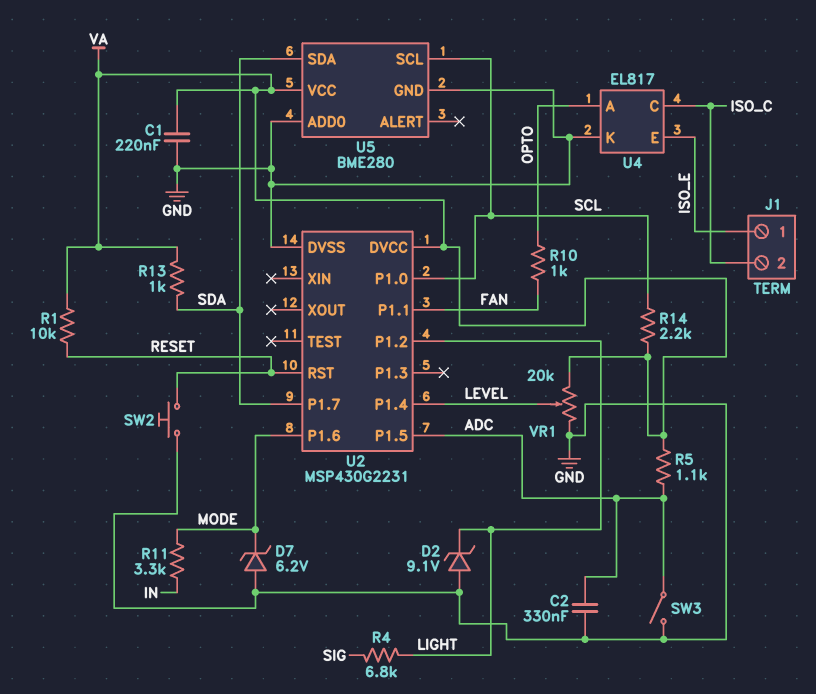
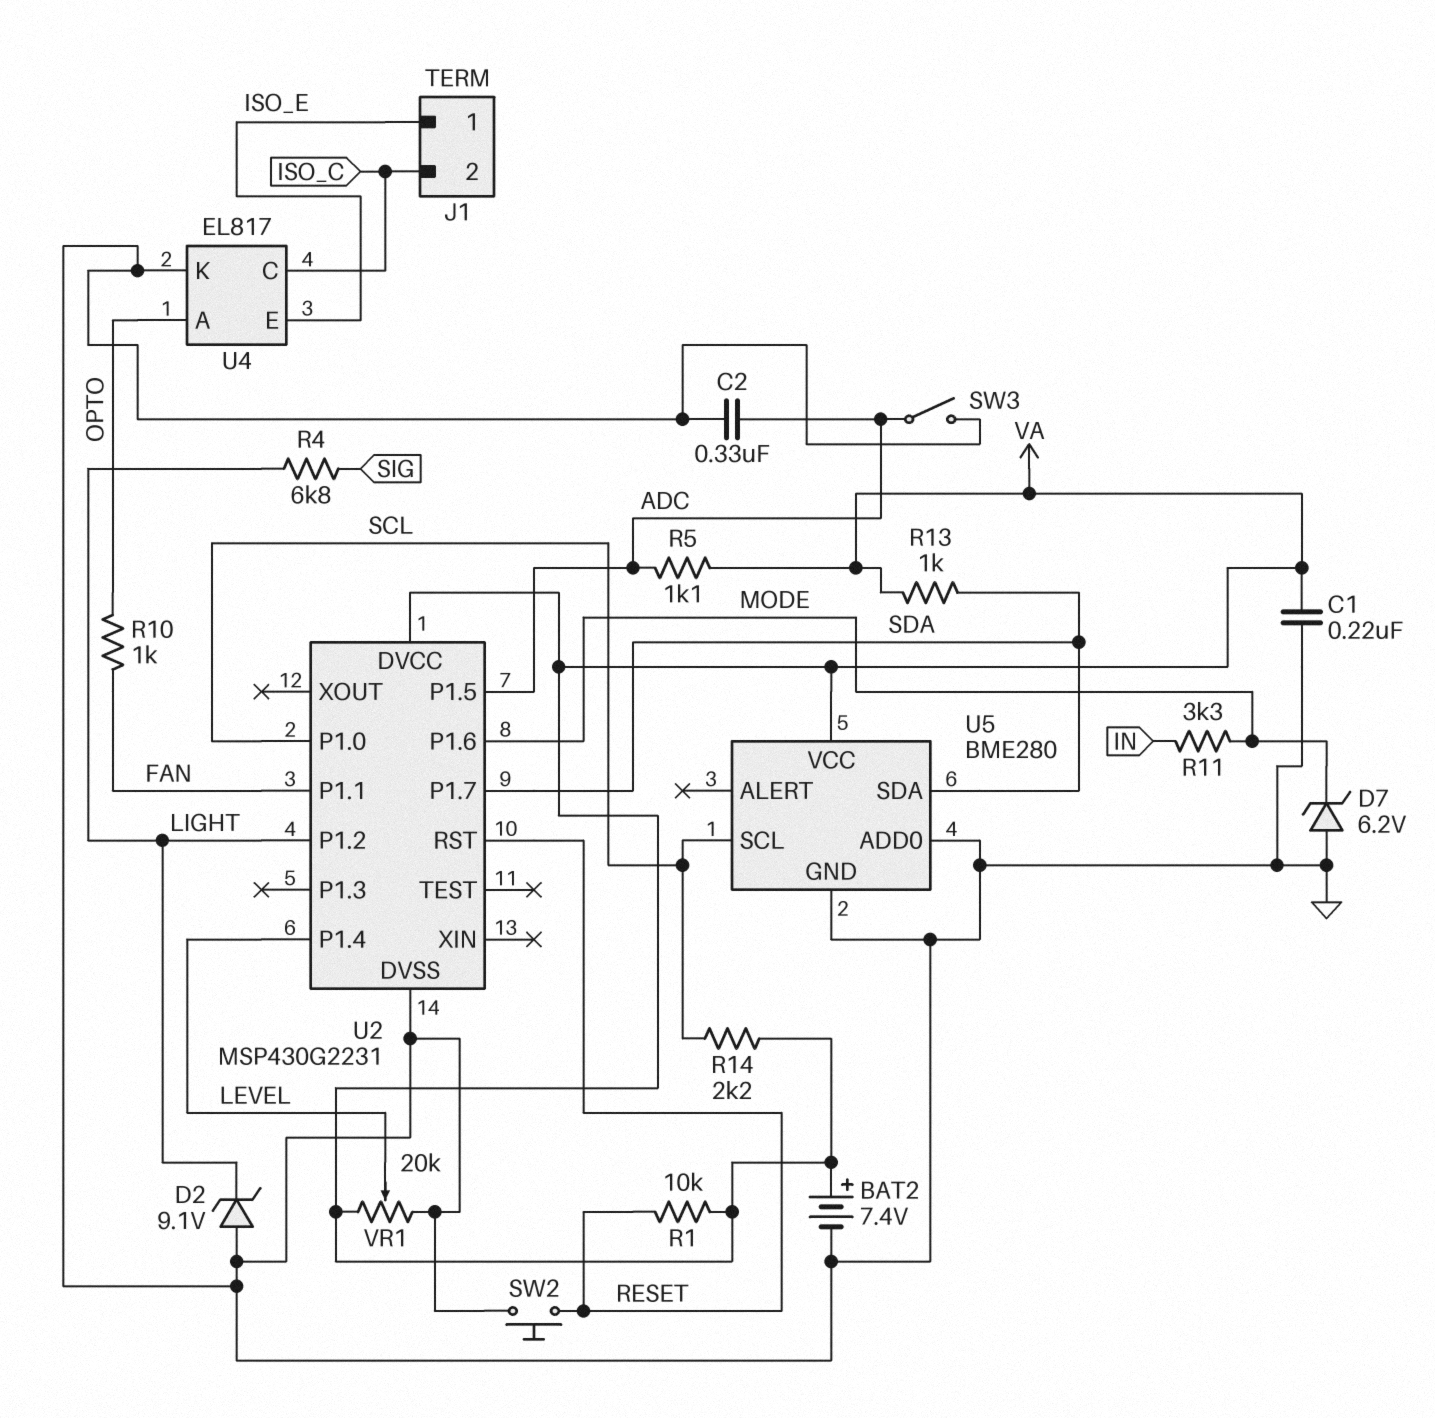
BAT2: none -> 7.4V (plus VA, minus GND)

